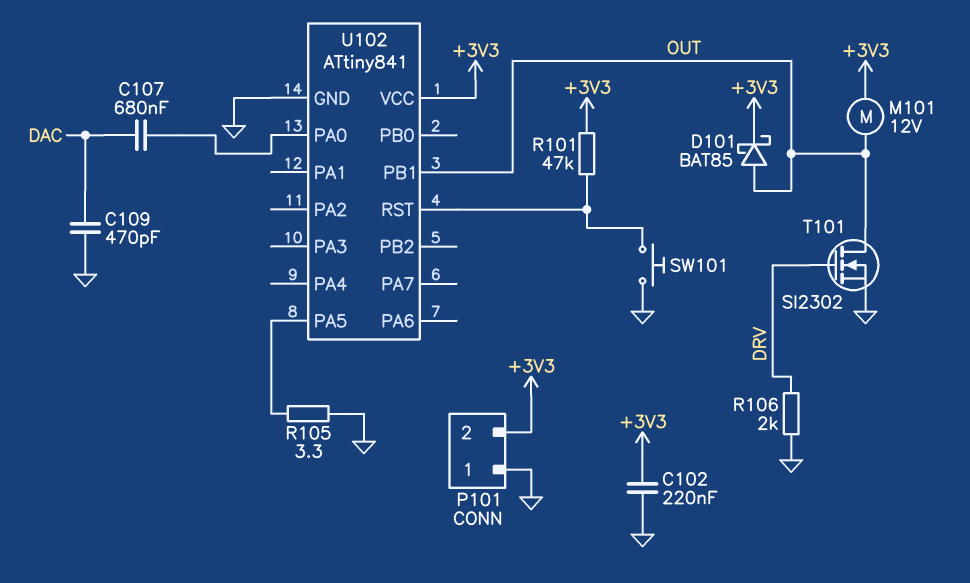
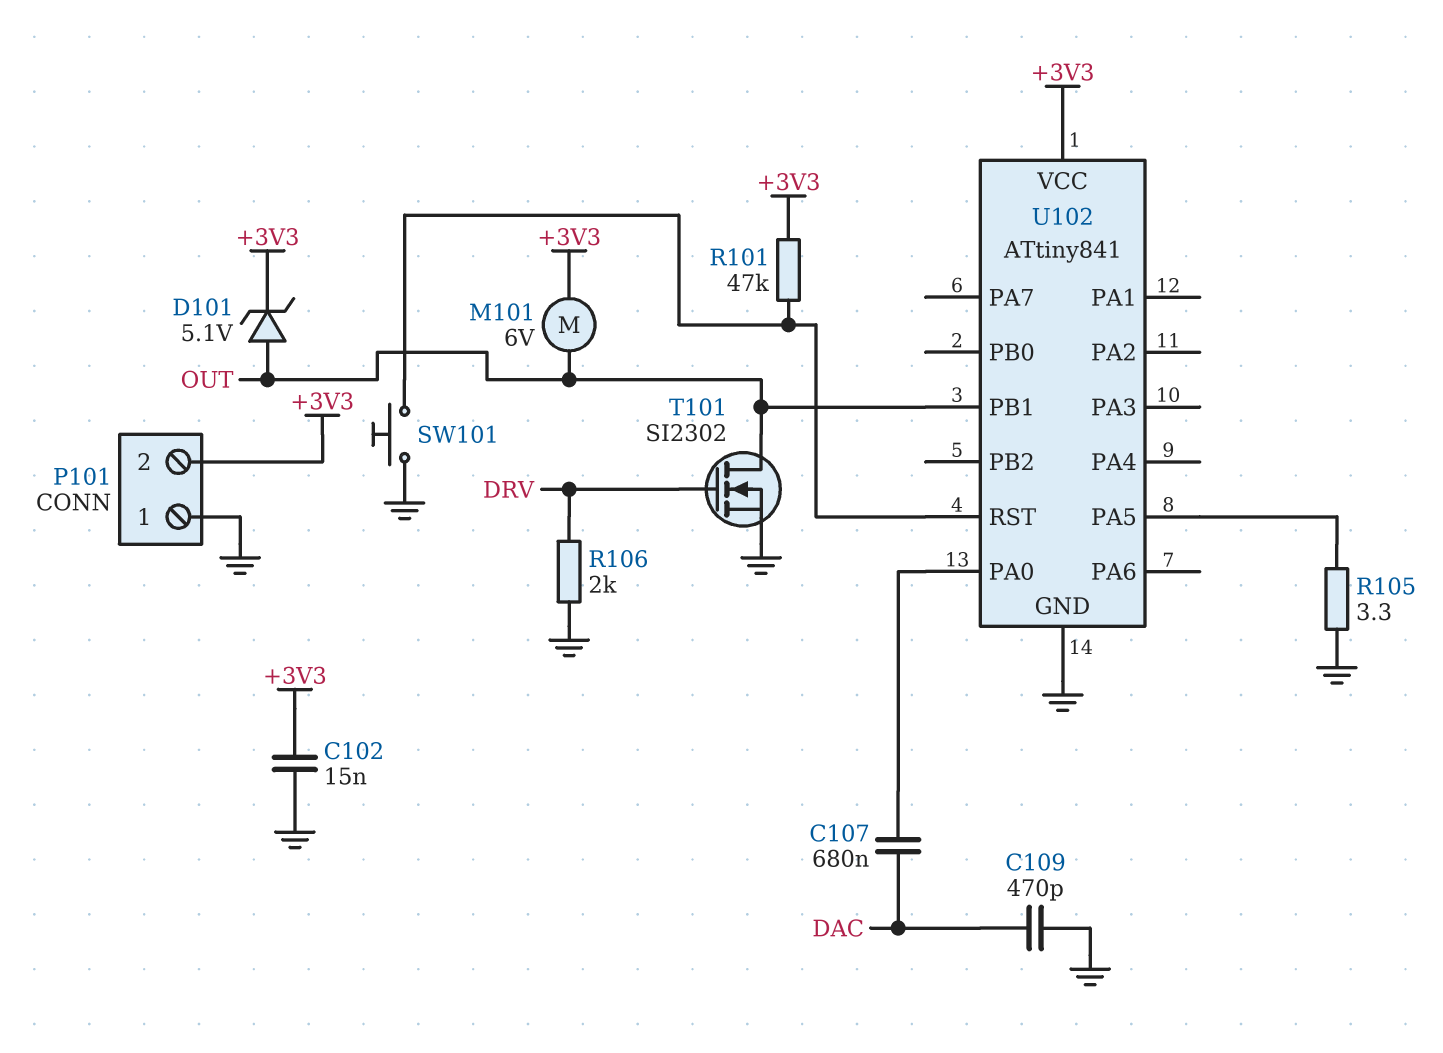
C102: 220nF (+3V3, GND) -> 15nF (+3V3, GND)
D101: schottky BAT85 (A OUT, K +3V3) -> zener 5.1V (A OUT, K +3V3)
M101: motor 12V (+3V3, OUT) -> motor 6V (+3V3, OUT)

